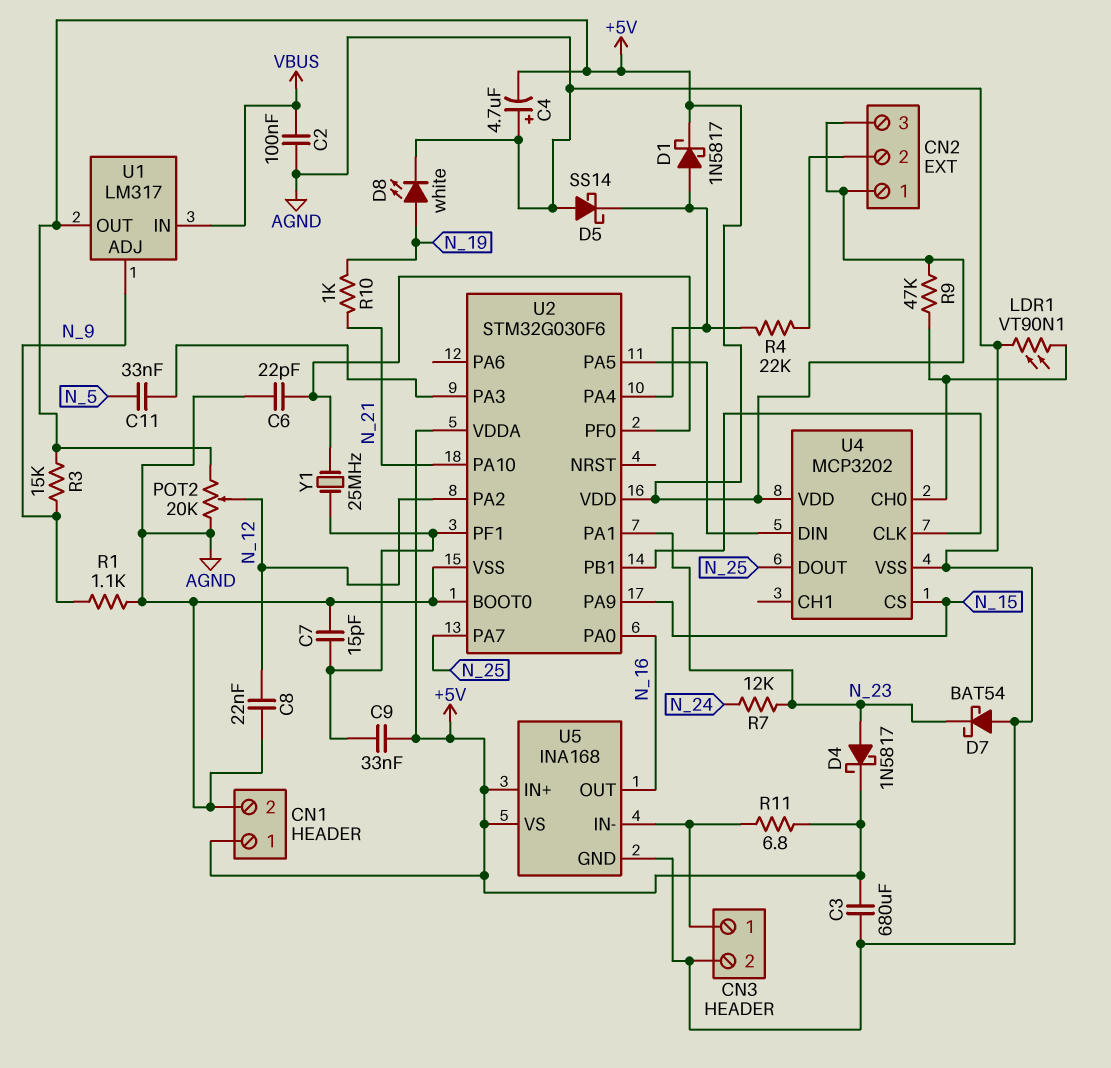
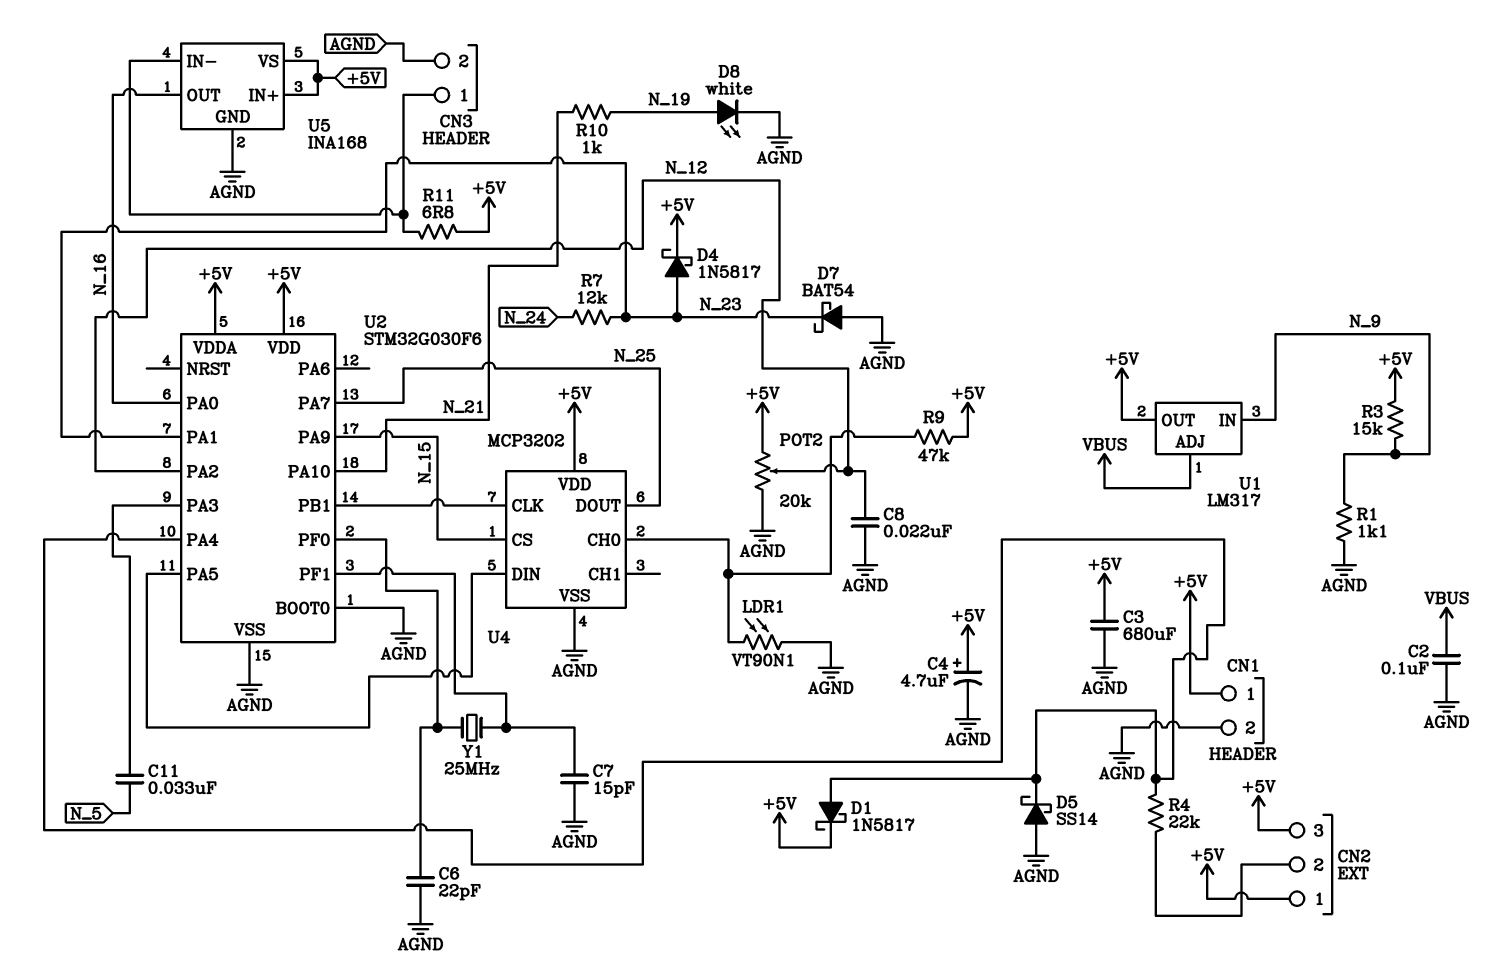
C4: 4.7uF (plus AGND, minus +5V) -> 4.7uF (plus +5V, minus AGND)
C9: 33nF (+5V, U2/PF1) -> none
U1 pin ADJ: N_9 -> VBUS
U1 pin IN: VBUS -> N_9

